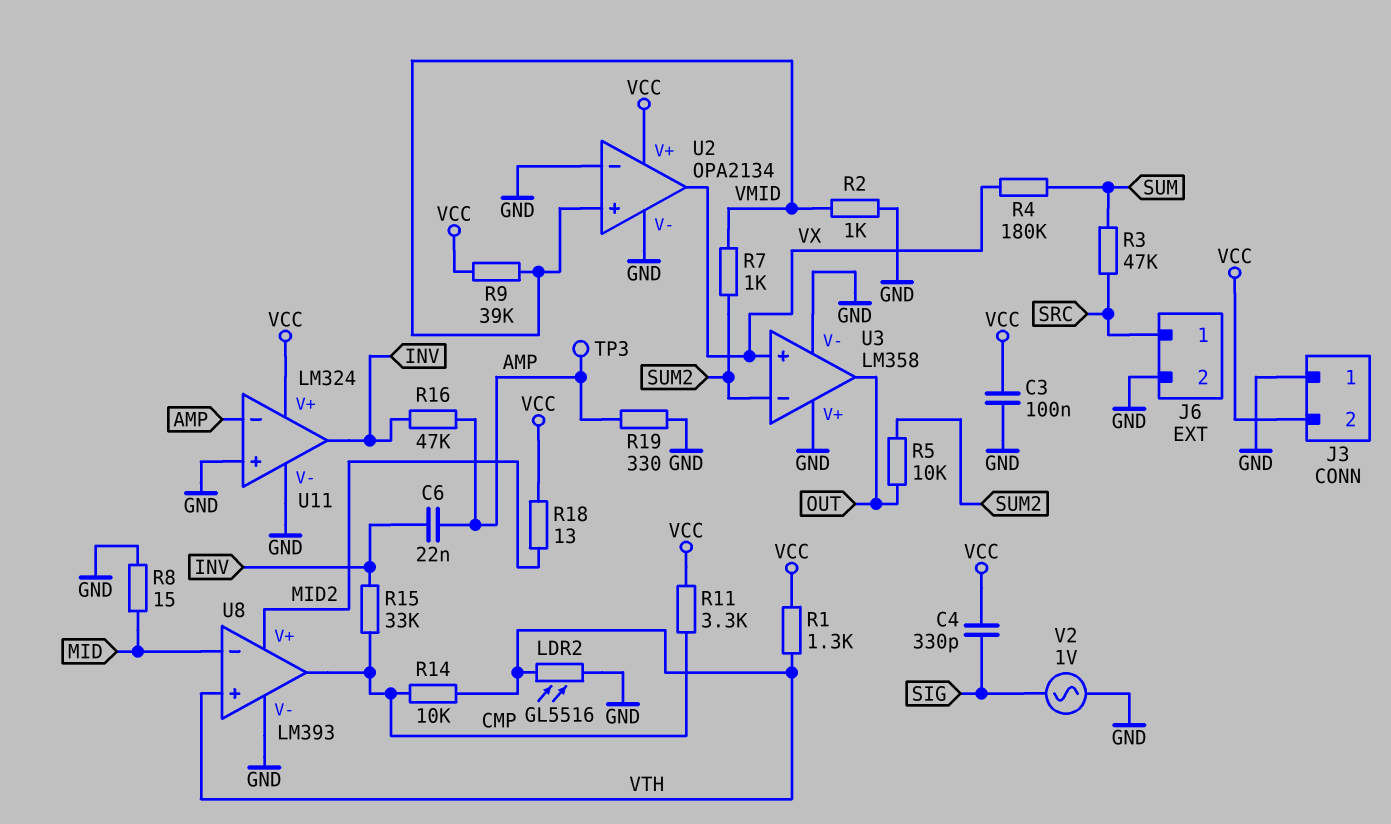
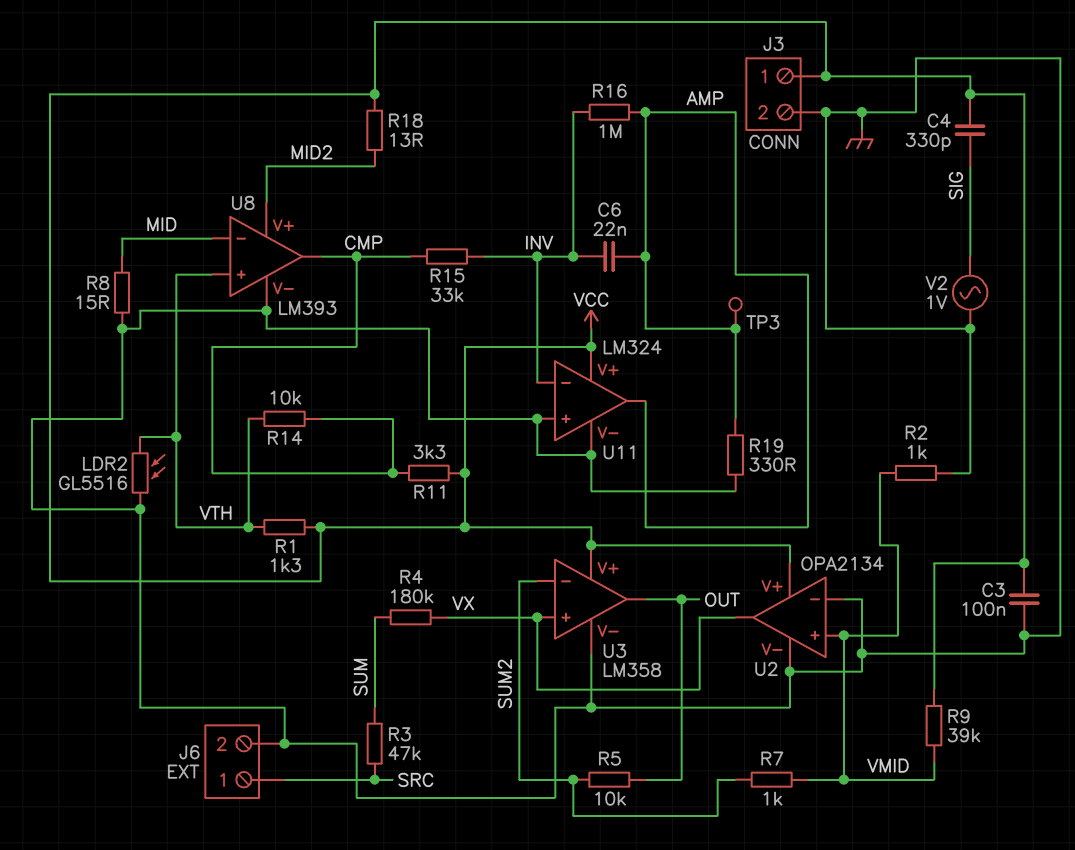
J3 pin 1: GND -> VCC
J3 pin 2: VCC -> GND
R16: 47k (AMP, INV) -> 1M (AMP, INV)
U3 pin V+: GND -> VCC
U11 pin in-: AMP -> INV
U11 pin out: INV -> AMP

